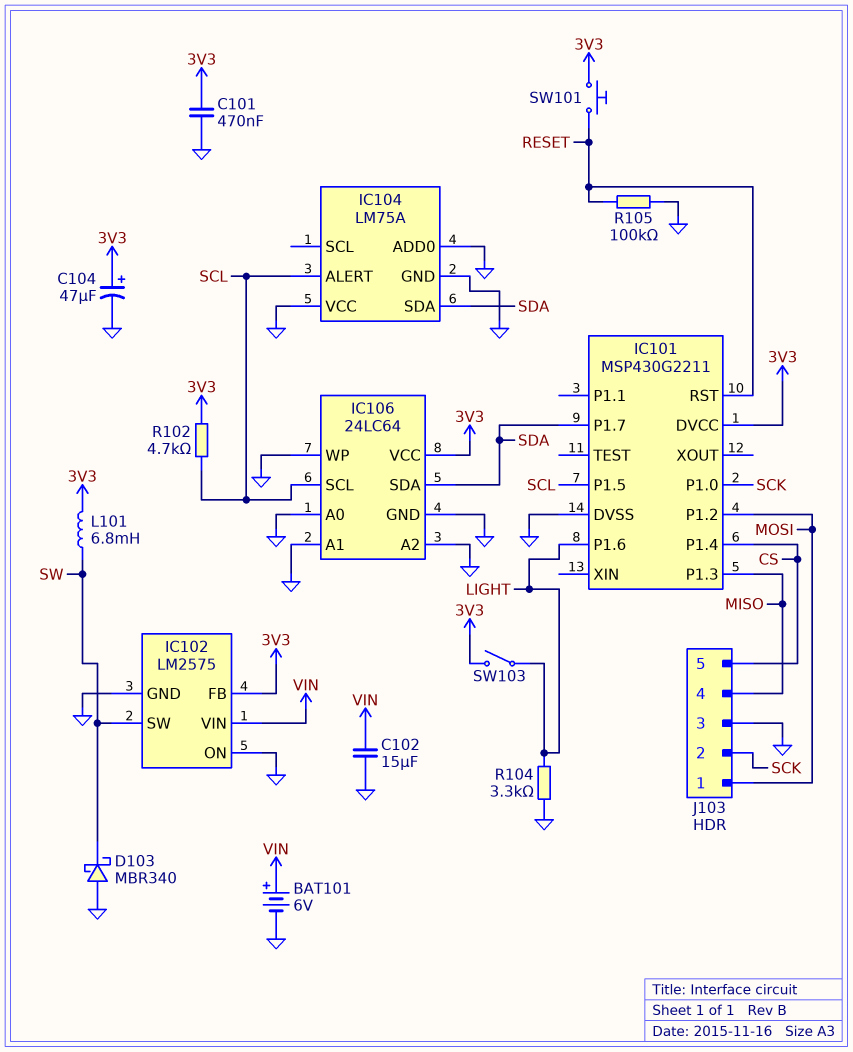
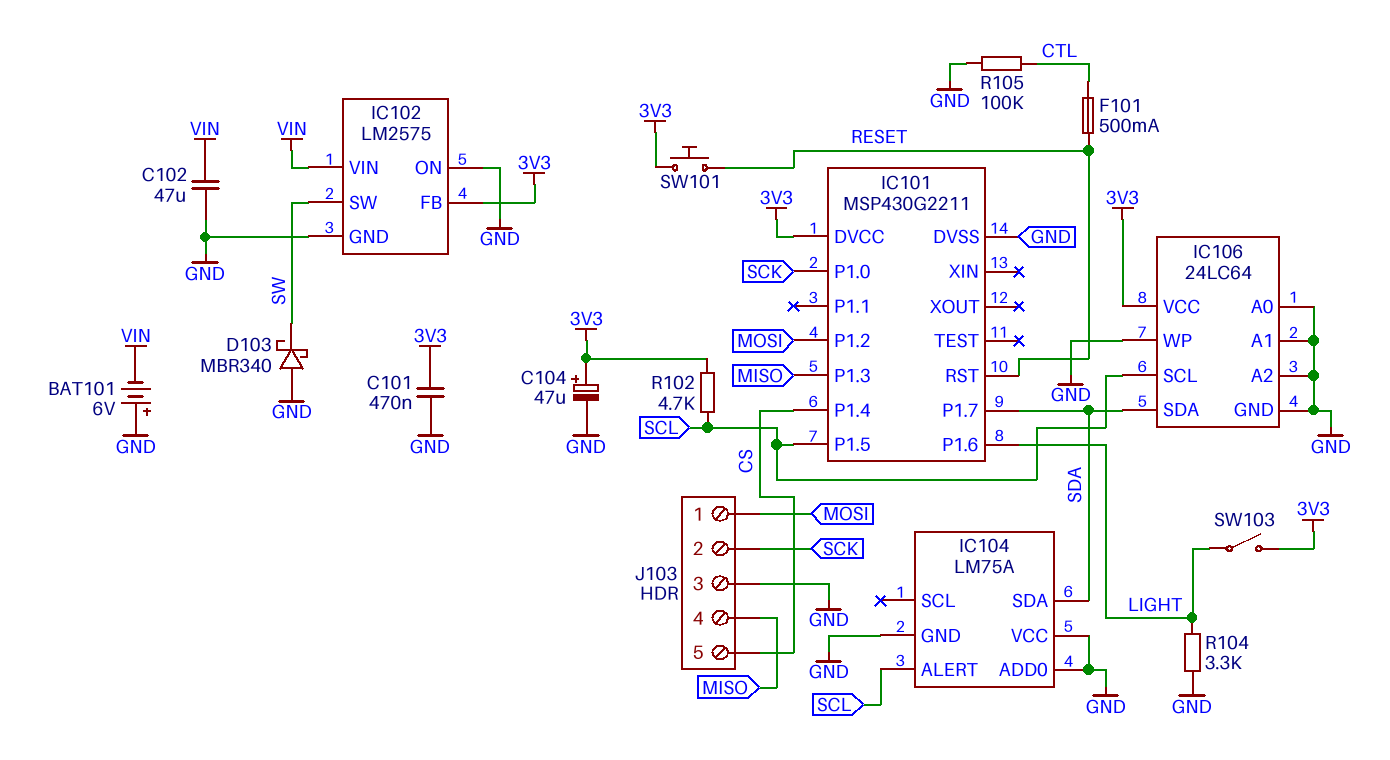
BAT101: 6V (plus VIN, minus GND) -> 6V (plus GND, minus VIN)
C102: 15uF (GND, VIN) -> 47uF (GND, VIN)
F101: none -> 500mA (CTL, RESET)
L101: 6.8mH (3V3, SW) -> none
R105: 100k (GND, RESET) -> 100k (CTL, GND)

